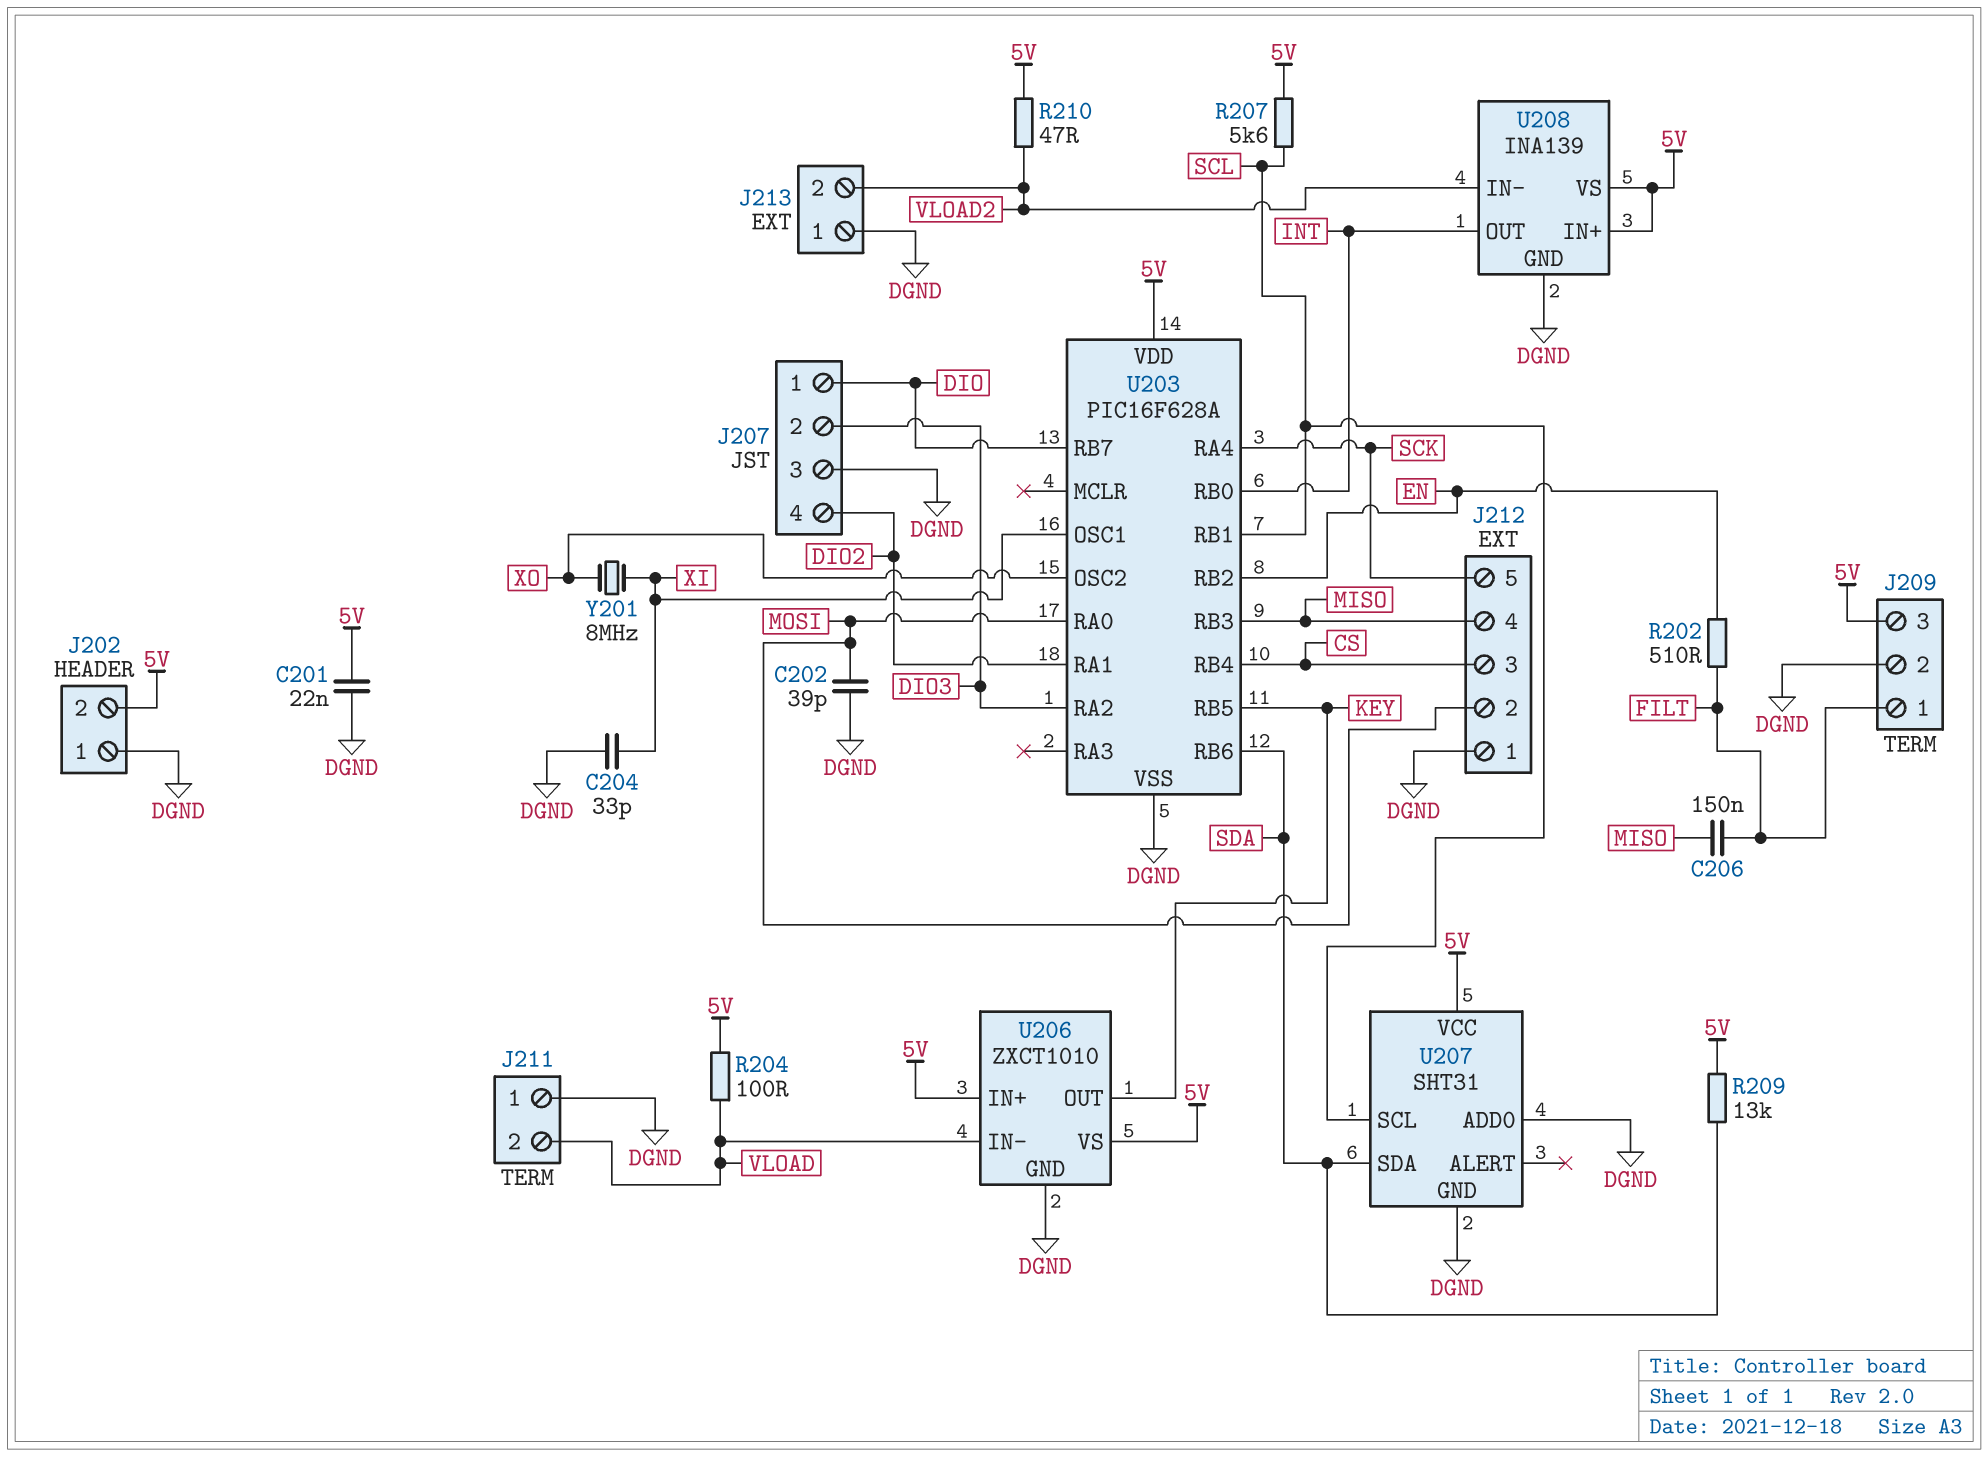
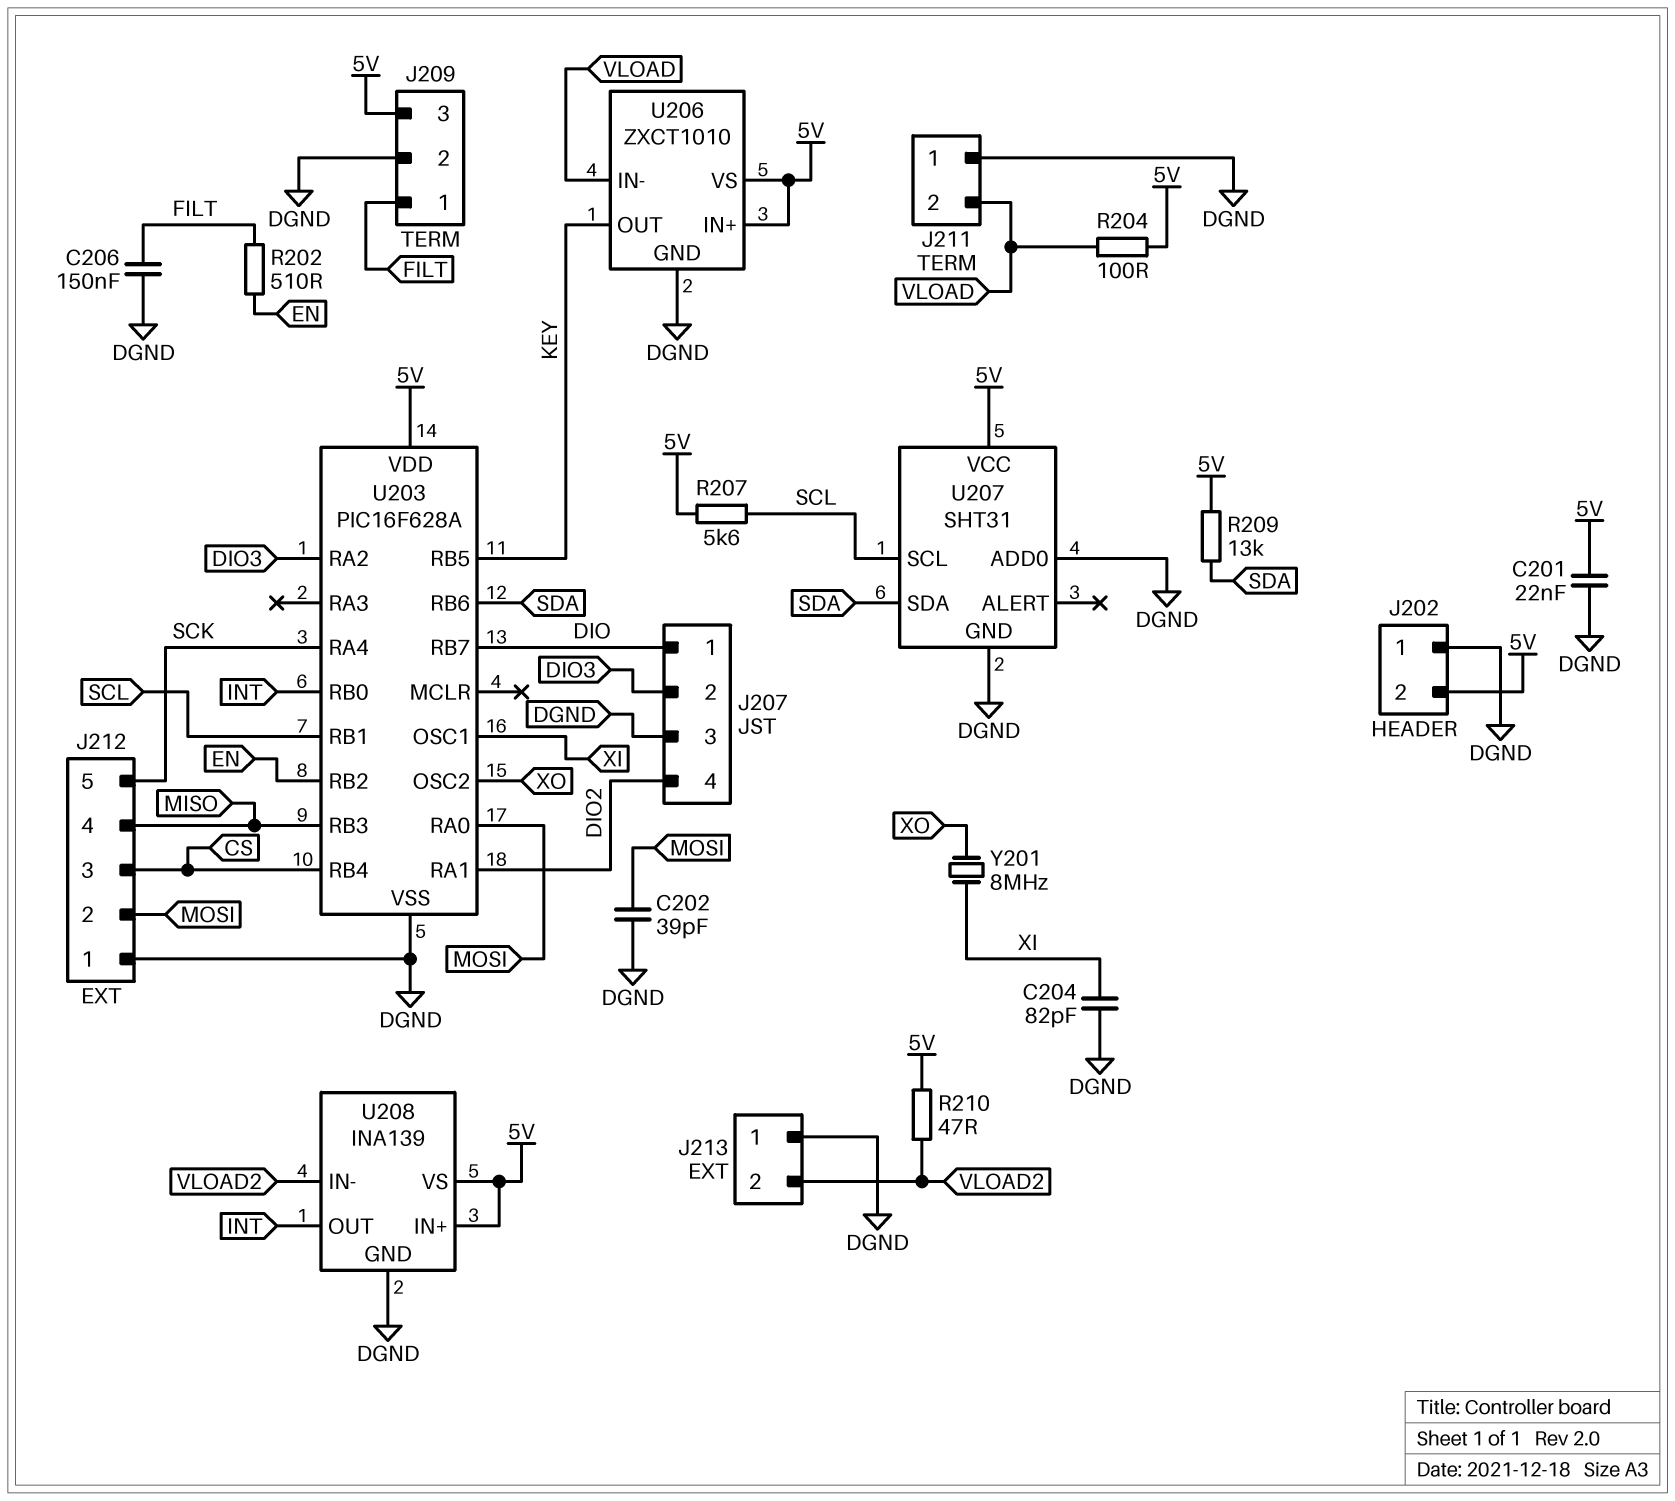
C204: 33pF (DGND, XI) -> 82pF (DGND, XI)
C206: 150nF (FILT, MISO) -> 150nF (DGND, FILT)

